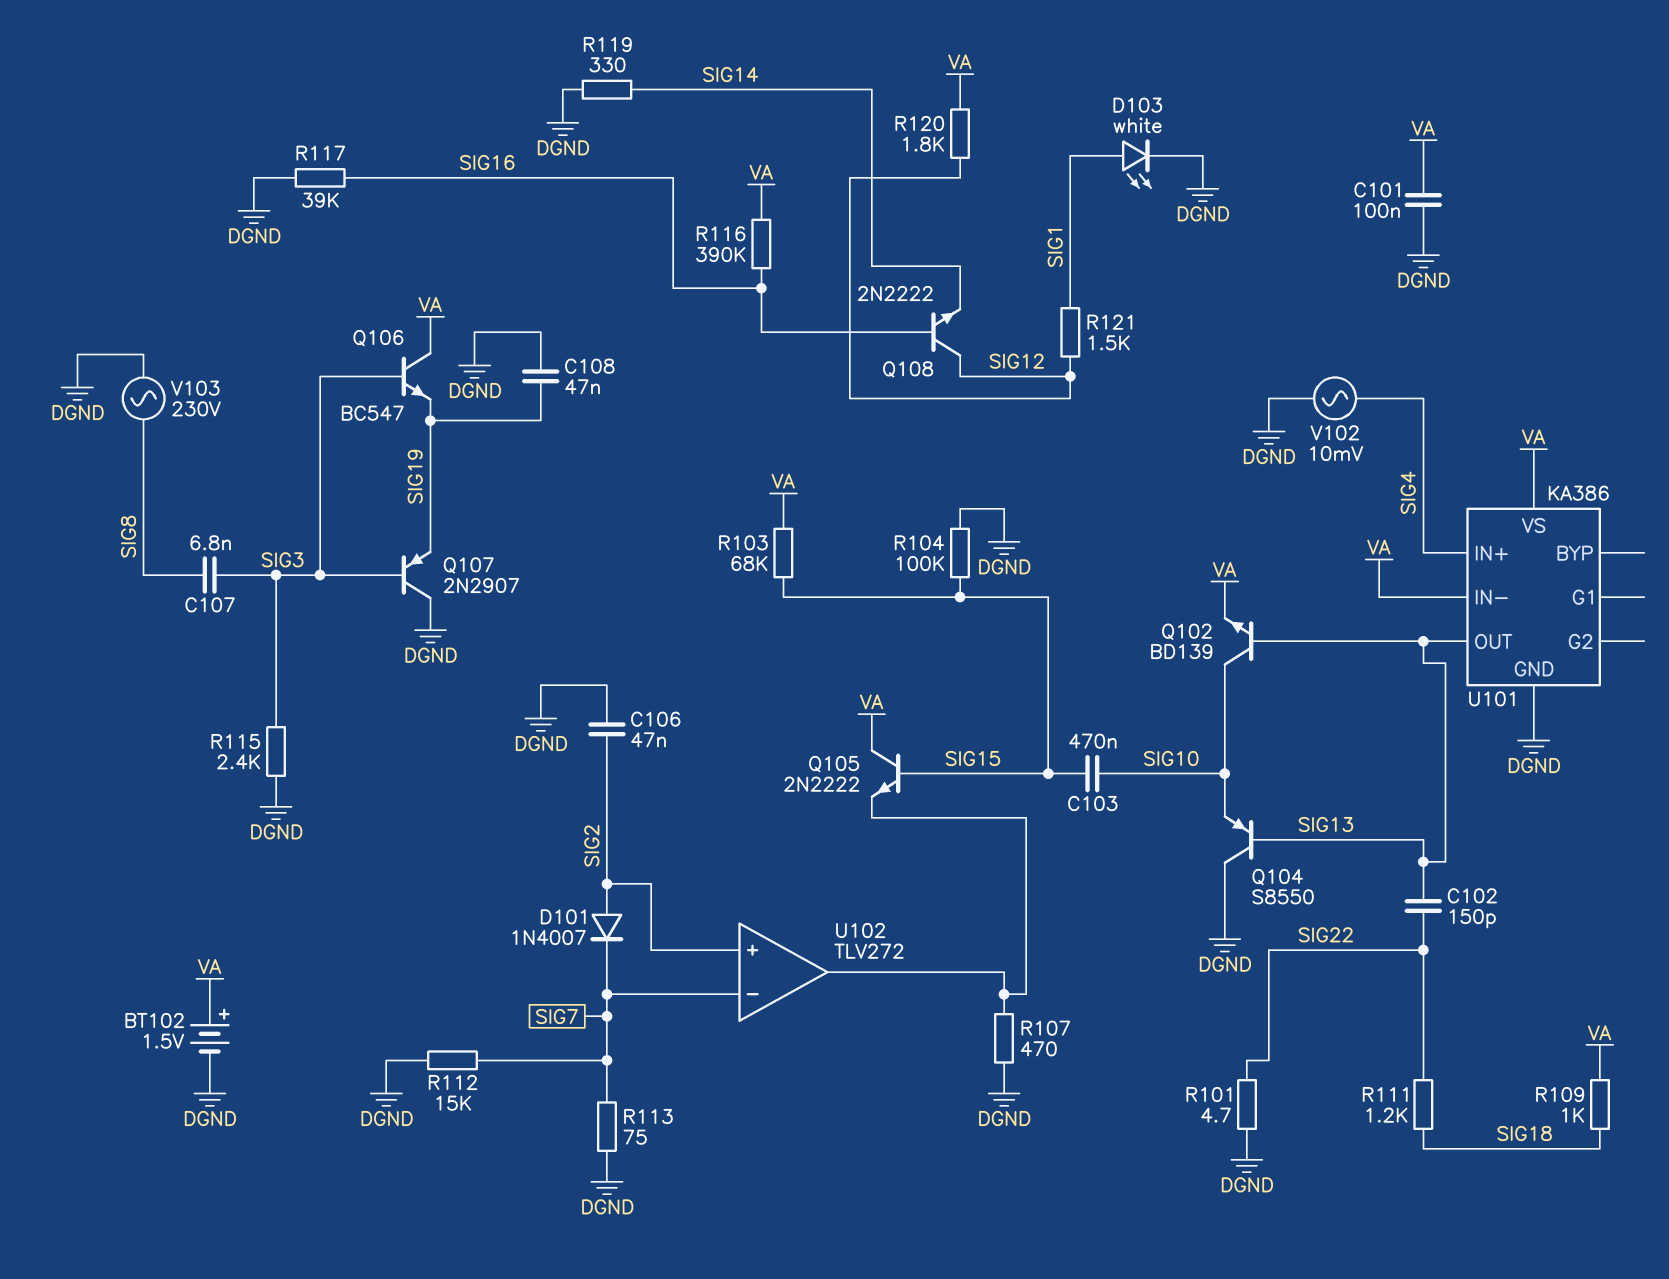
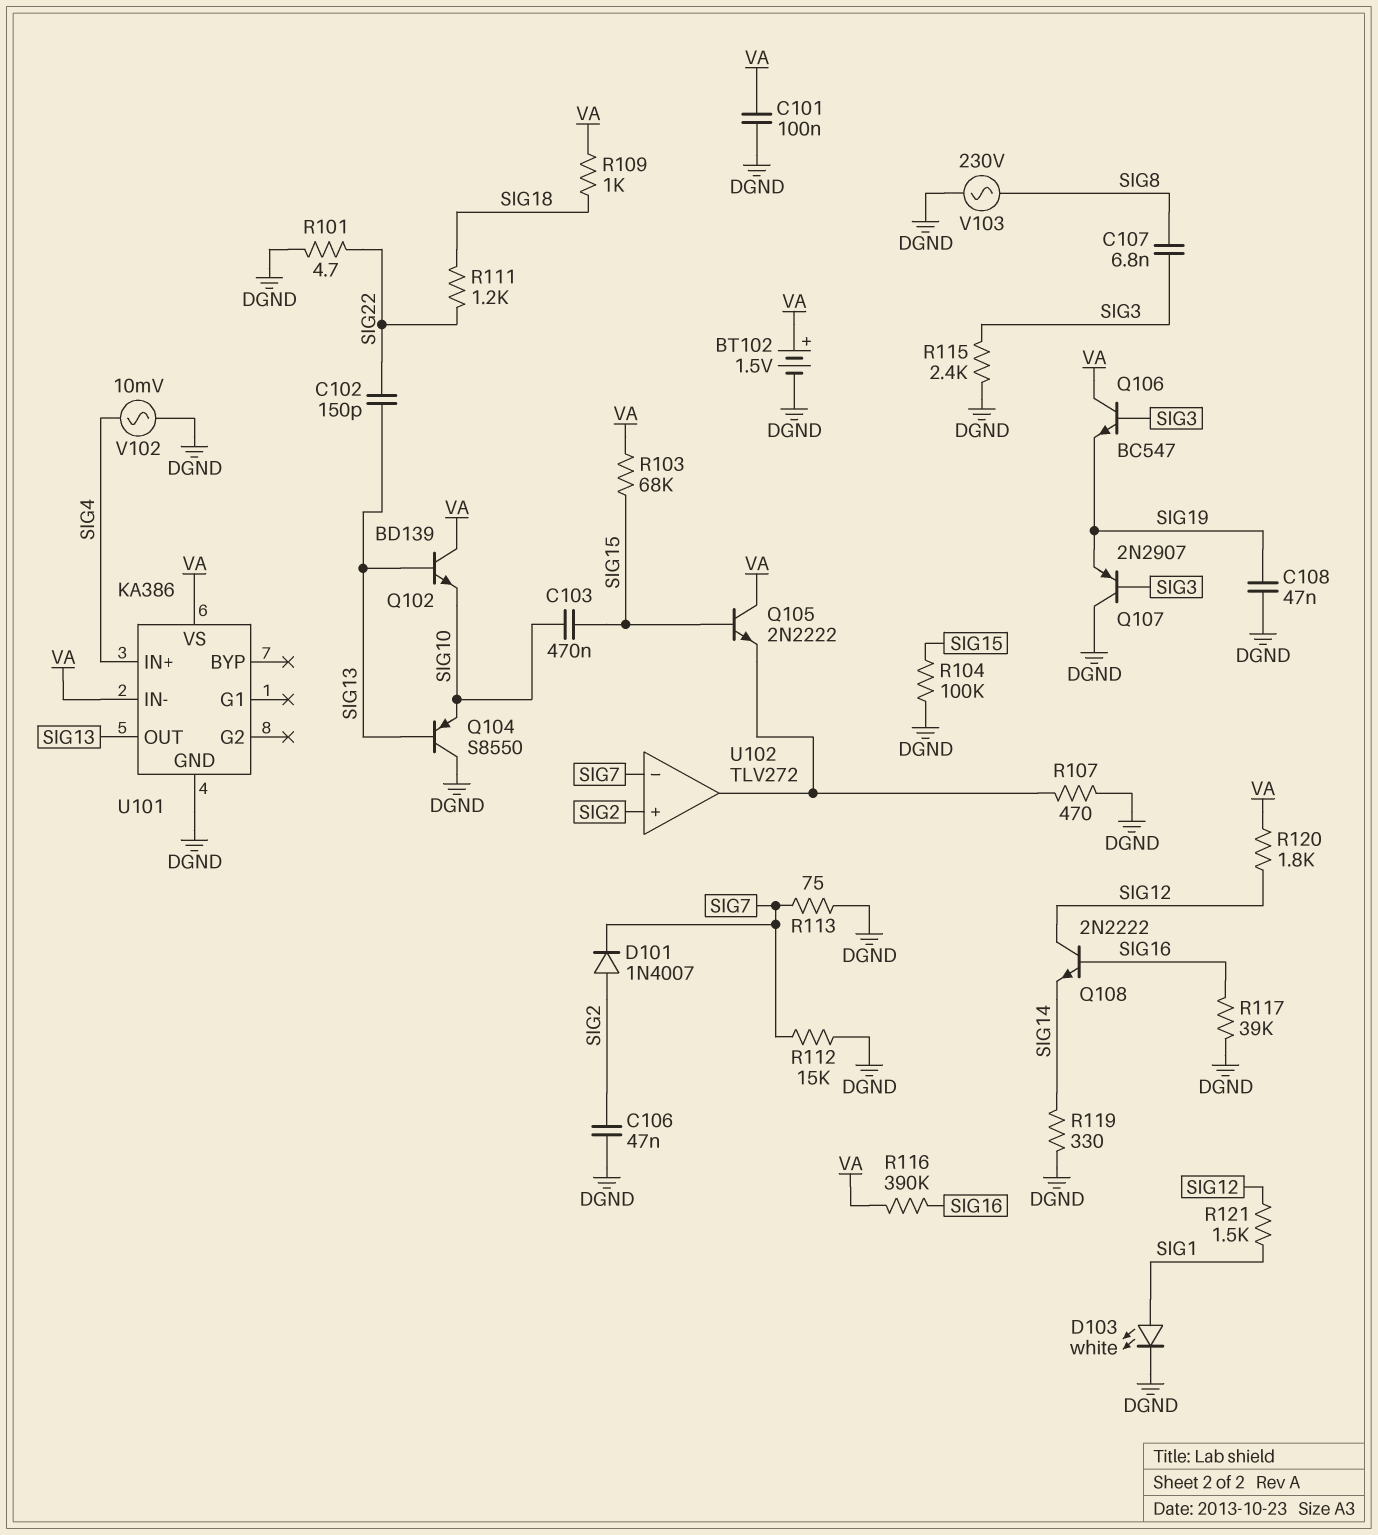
Q102: NPN BD139 (B SIG13, C SIG10, E VA) -> NPN BD139 (B SIG13, C VA, E SIG10)

